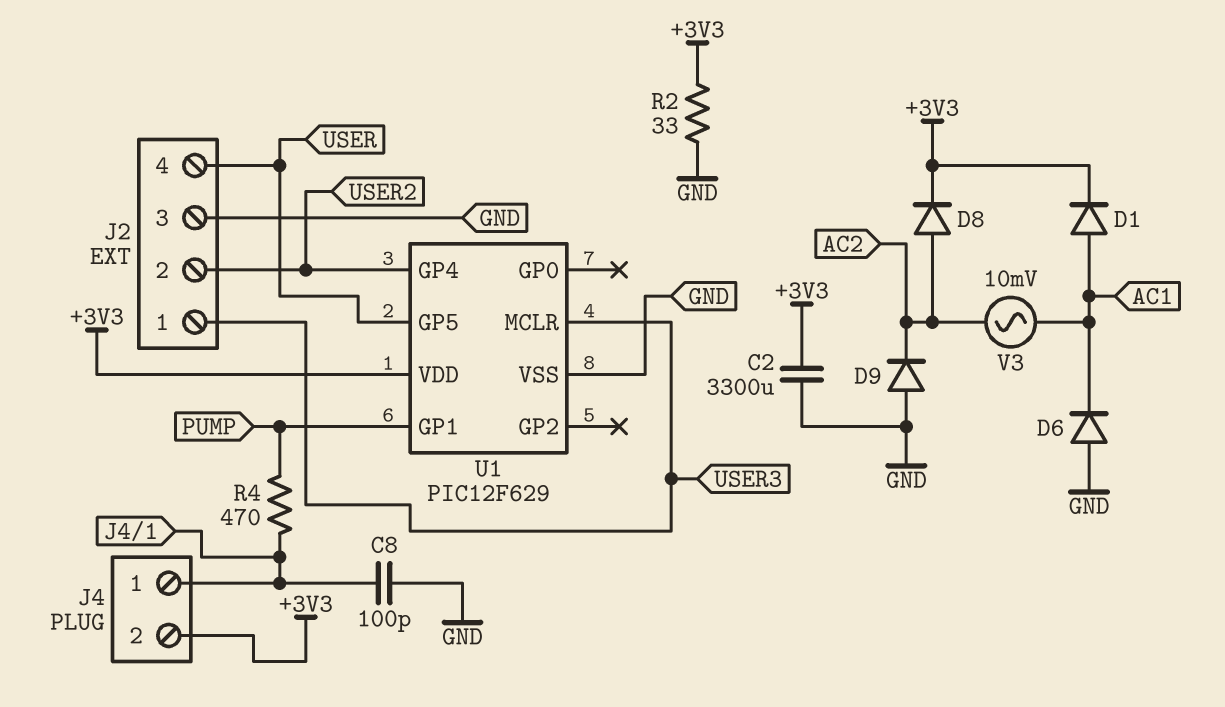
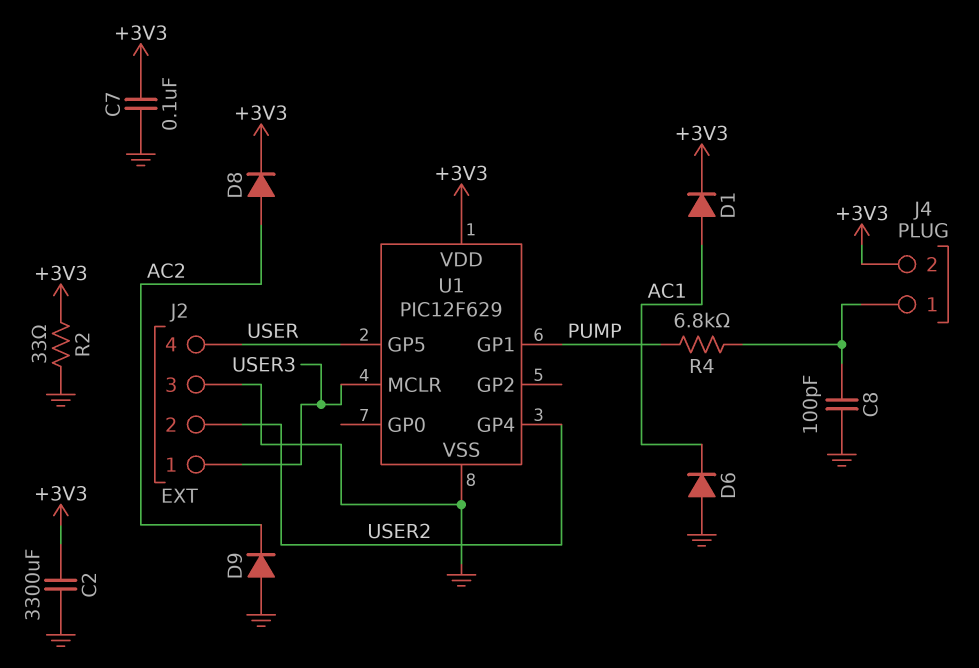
C7: none -> 100nF (+3V3, GND)
R4: 470 (J4/1, PUMP) -> 6.8k (J4/1, PUMP)
V3: AC 10mV (AC1, AC2) -> none

